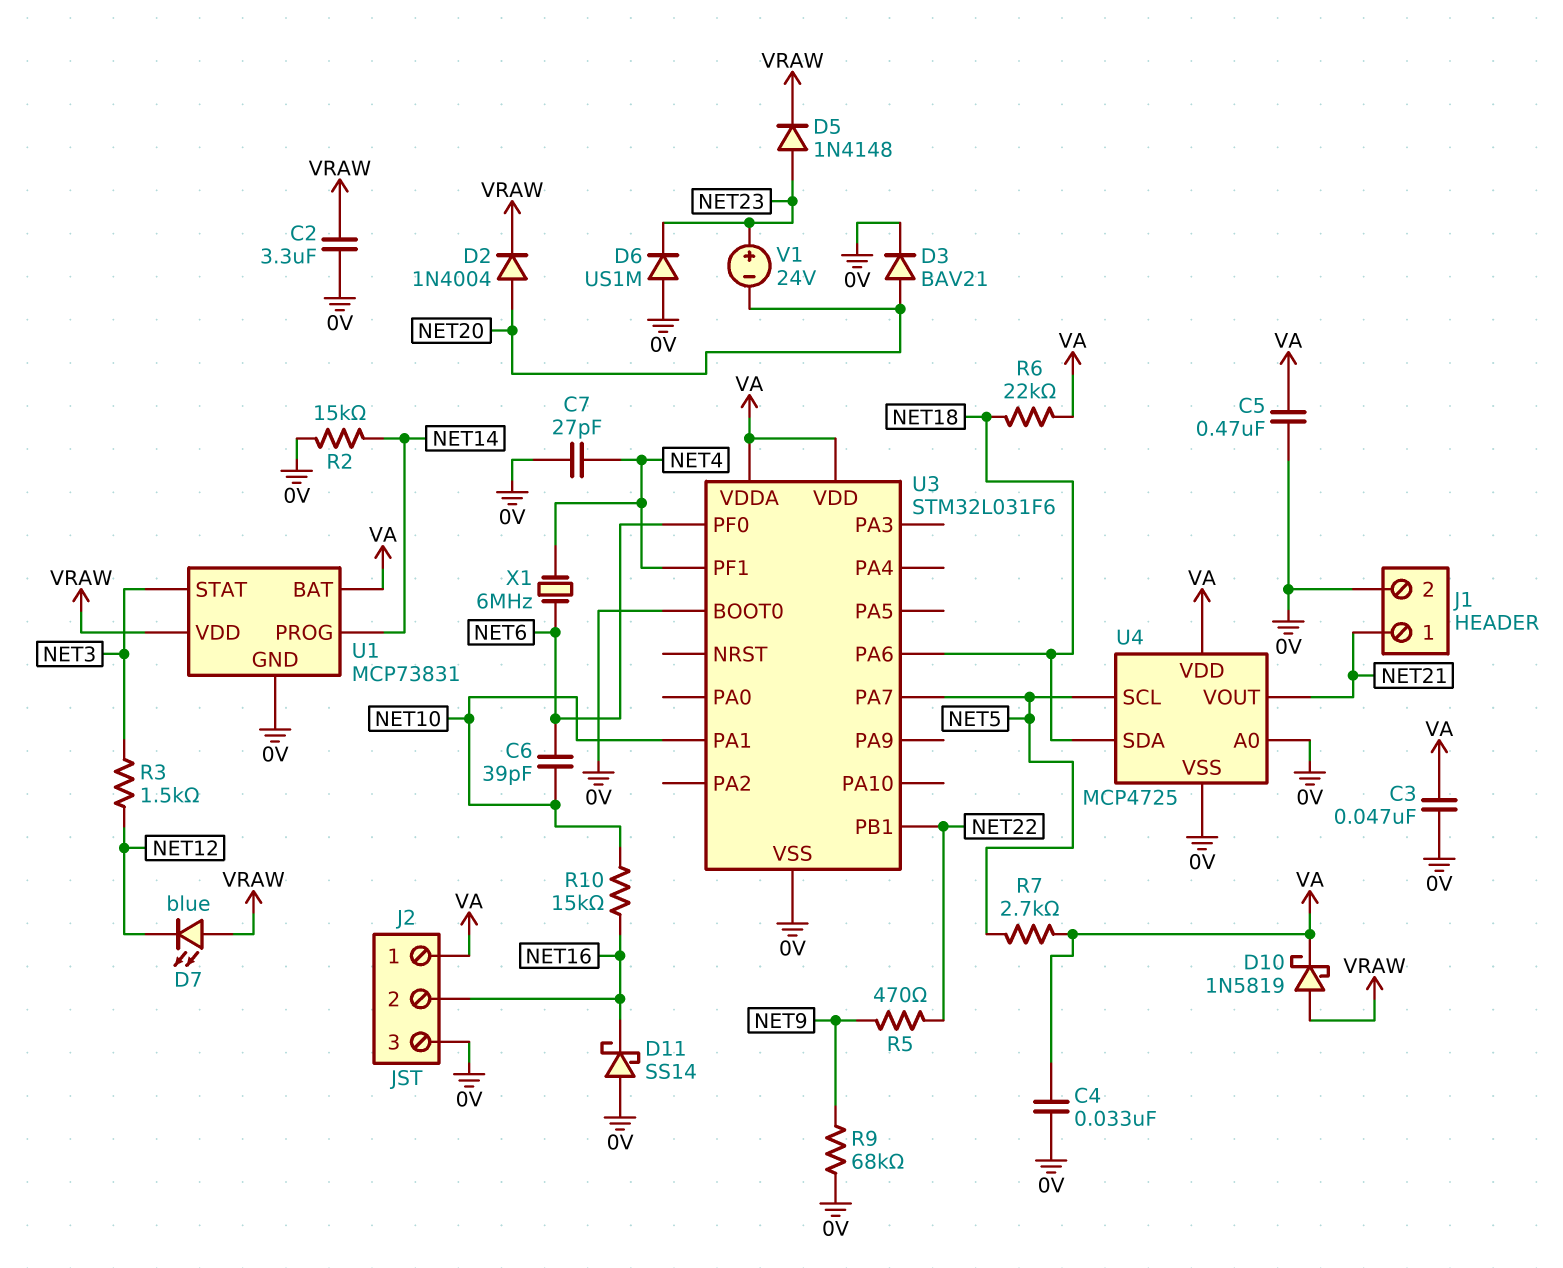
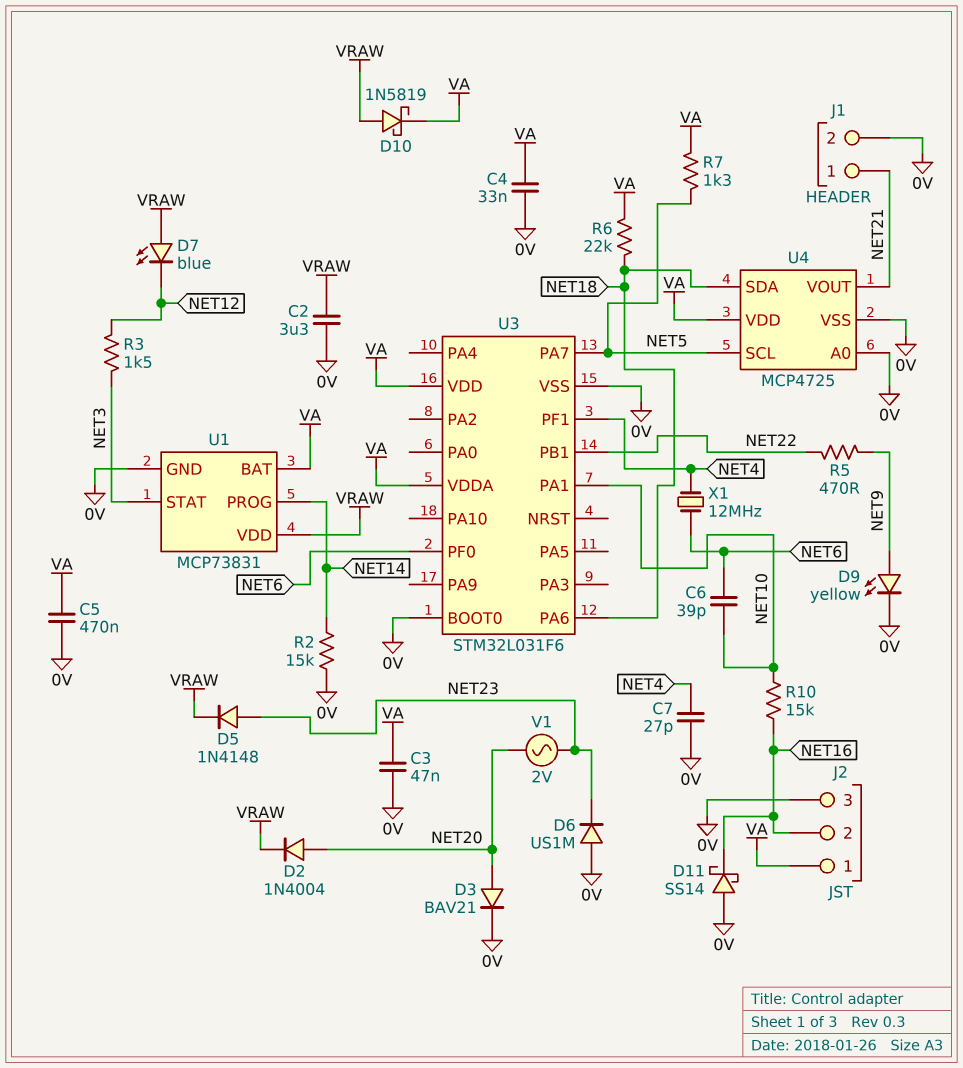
D9: none -> LED yellow (A NET9, K 0V)
R7: 2.7k (NET5, VA) -> 1.3k (NET5, VA)
R9: 68k (0V, NET9) -> none
V1: 24V (plus NET23, minus NET20) -> AC 2V (NET20, NET23)
X1: 6MHz (NET4, NET6) -> 12MHz (NET4, NET6)

